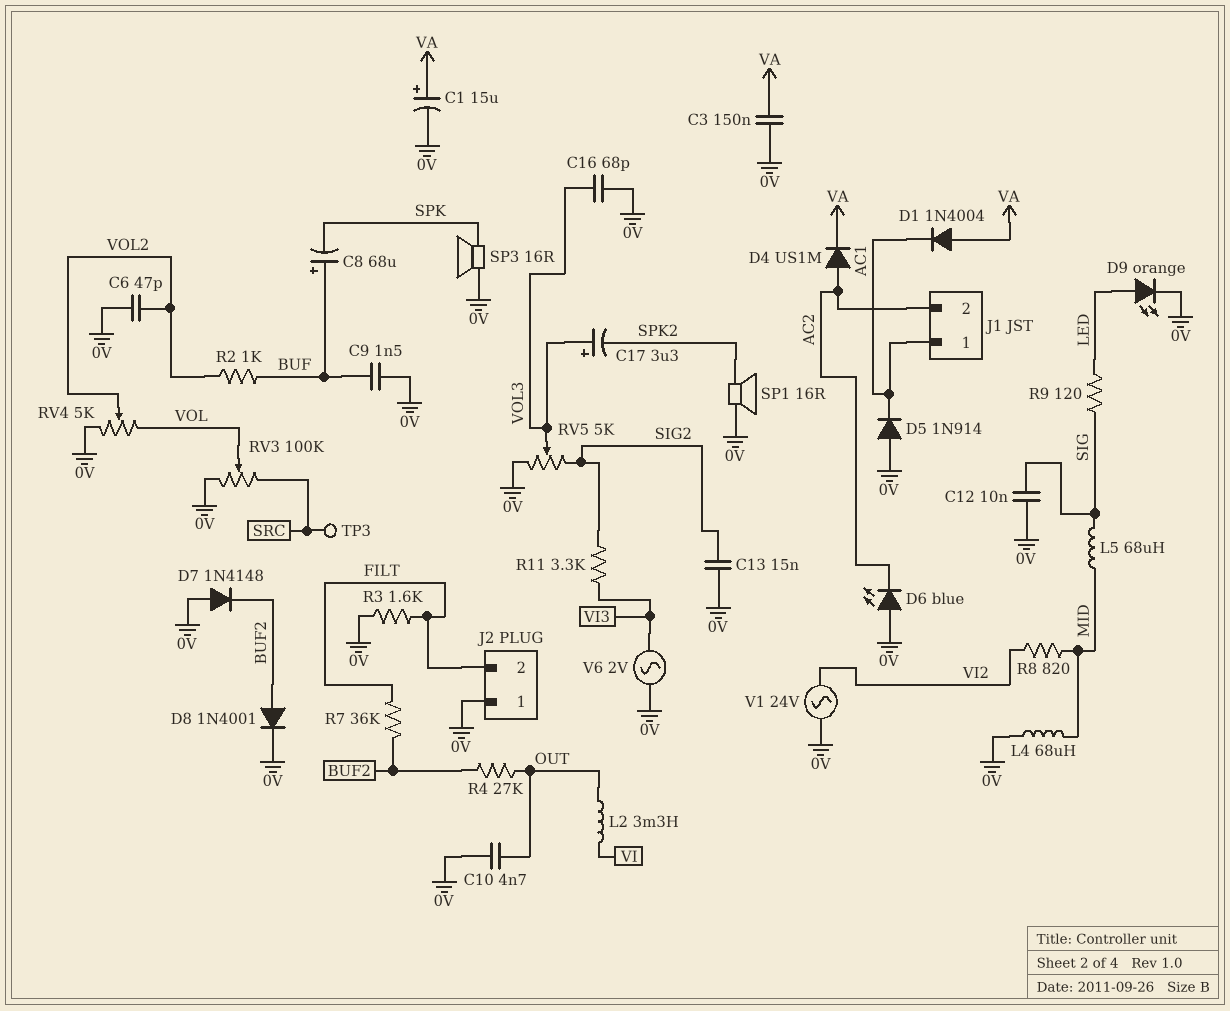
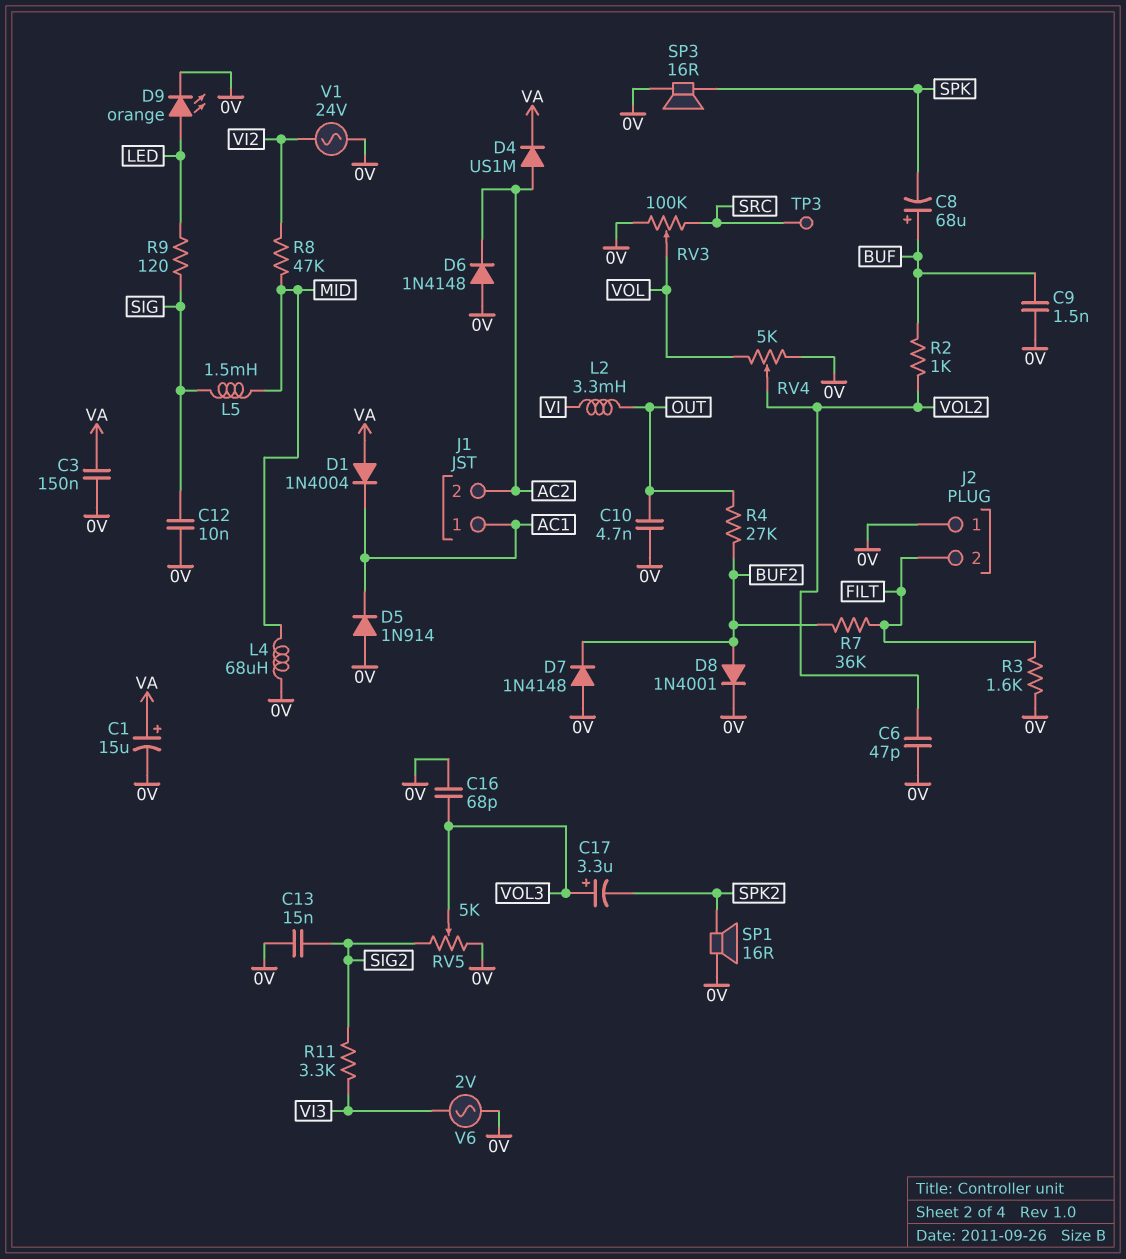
D6: LED blue (A 0V, K AC2) -> diode 1N4148 (A 0V, K AC2)
L5: 68uH (MID, SIG) -> 1.5mH (MID, SIG)
R8: 820 (MID, VI2) -> 47k (MID, VI2)

